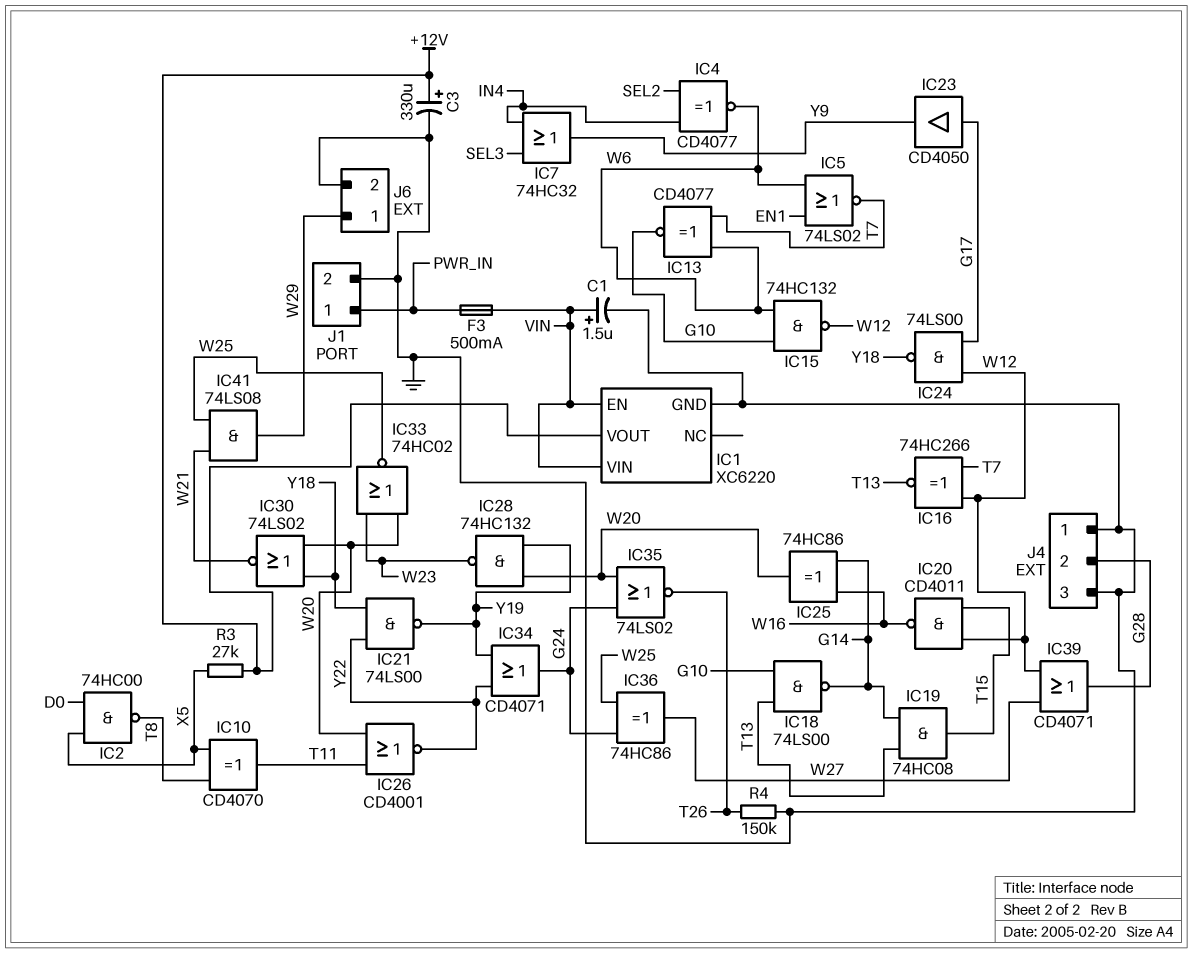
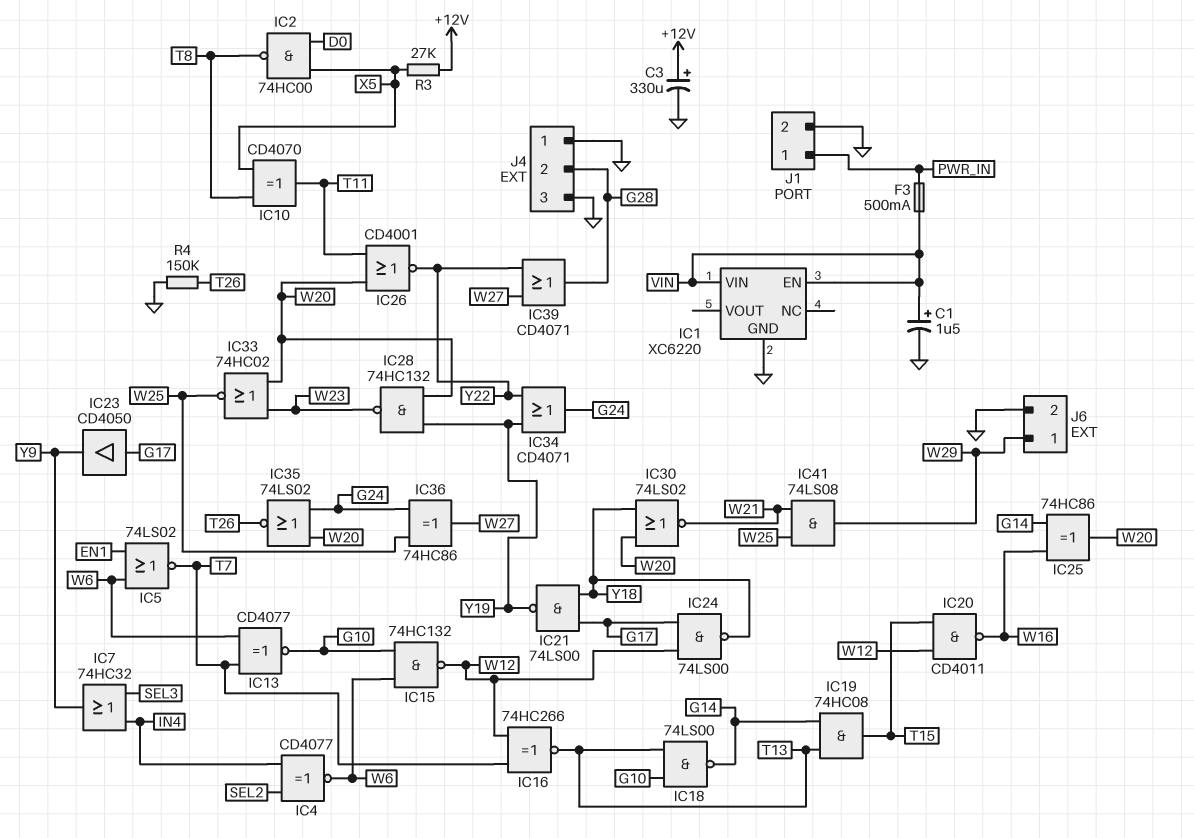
IC1 pin VOUT: +12V -> none
IC21: NAND 74LS00 (in Y18, in Y22, out Y19) -> NAND 74LS00 (in G17, in Y18, out Y19)
IC39: OR CD4071 (in W12, in W27, out G28) -> OR CD4071 (in W27, in Y22, out G28)

